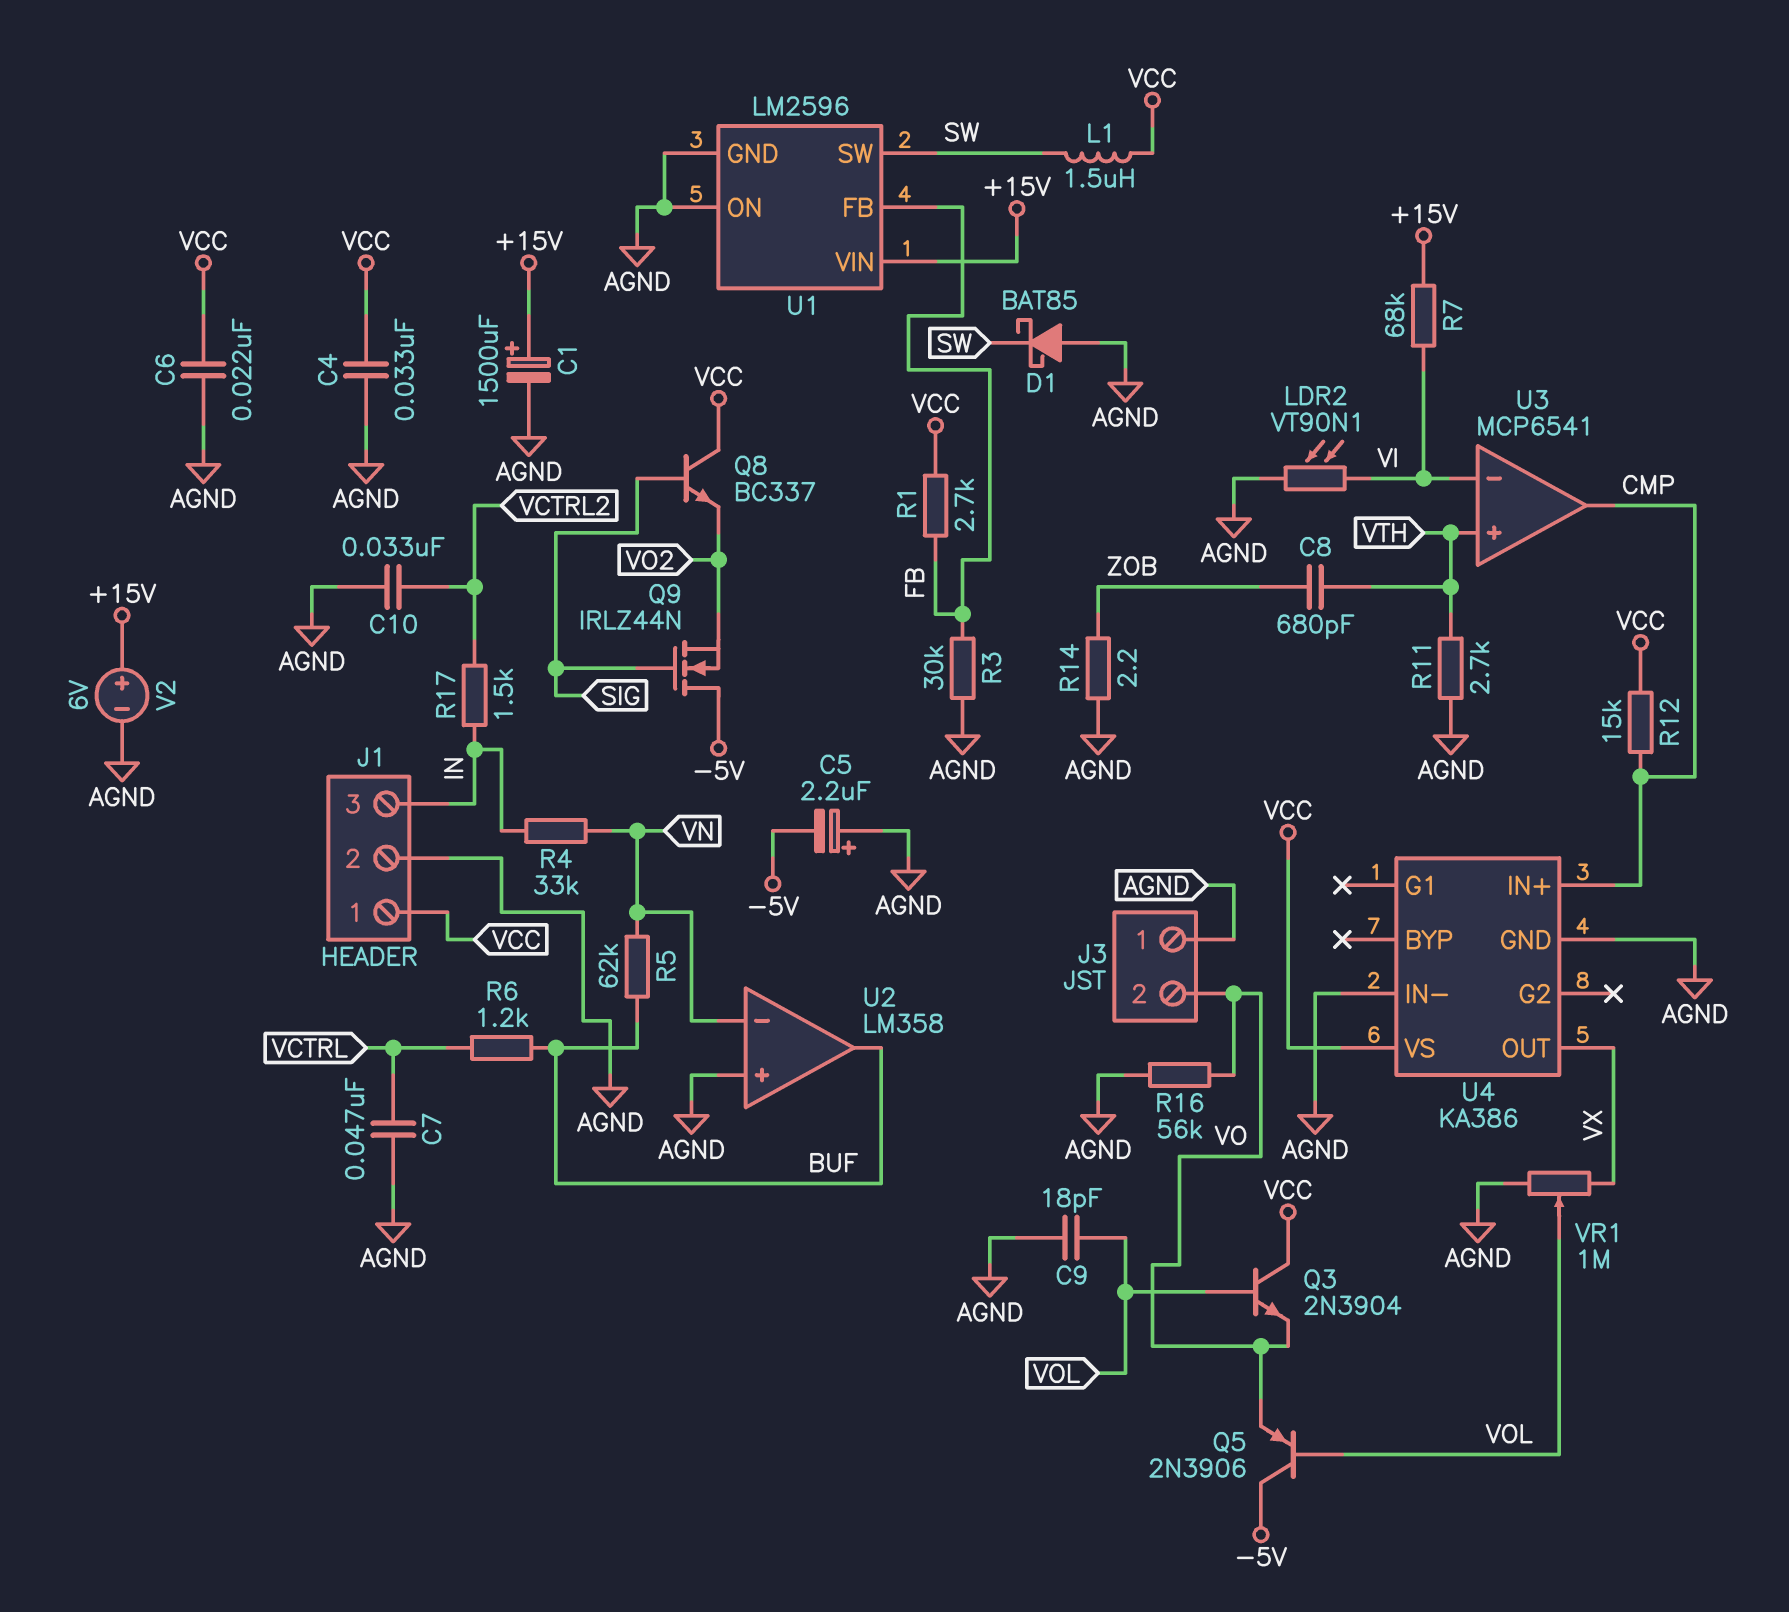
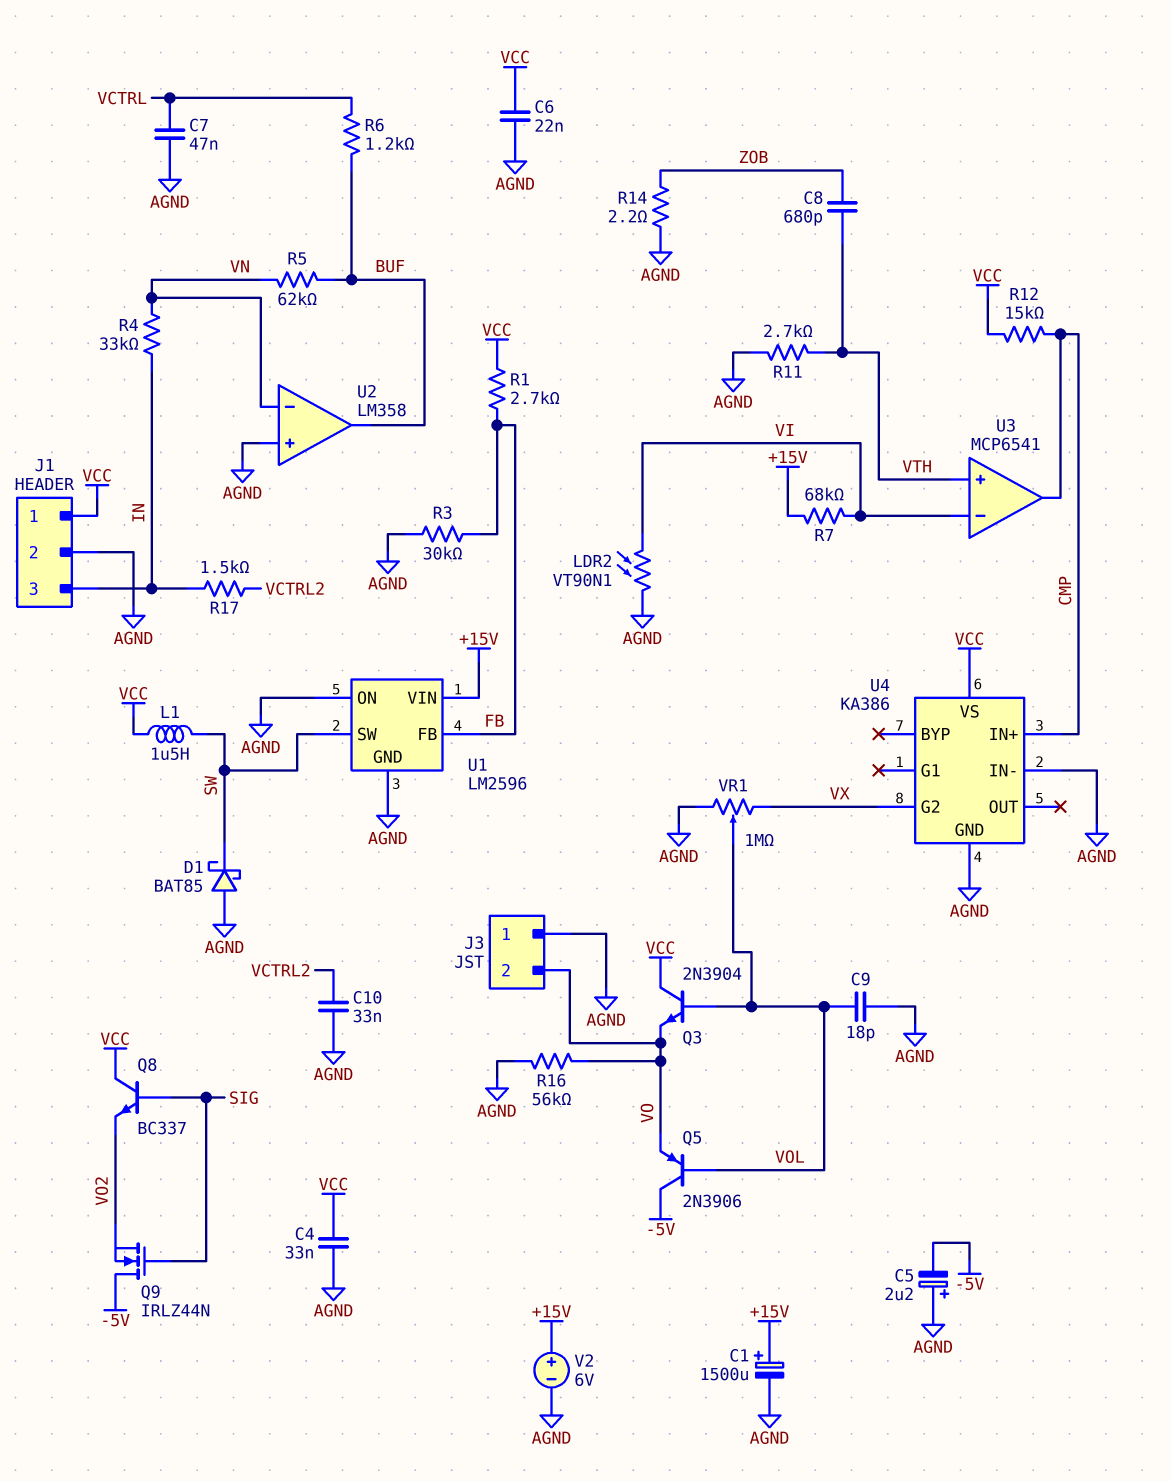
U4 pin G2: none -> VX
U4 pin OUT: VX -> none

